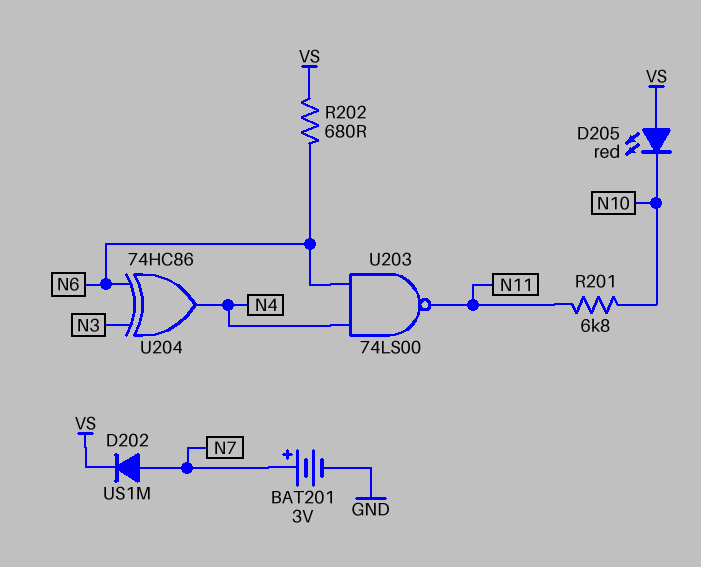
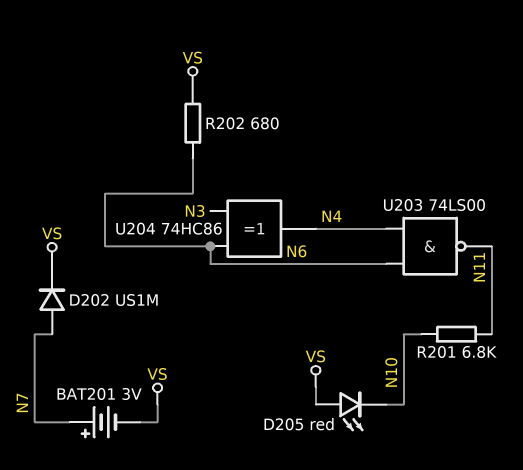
BAT201: 3V (plus N7, minus GND) -> 3V (plus N7, minus VS)

